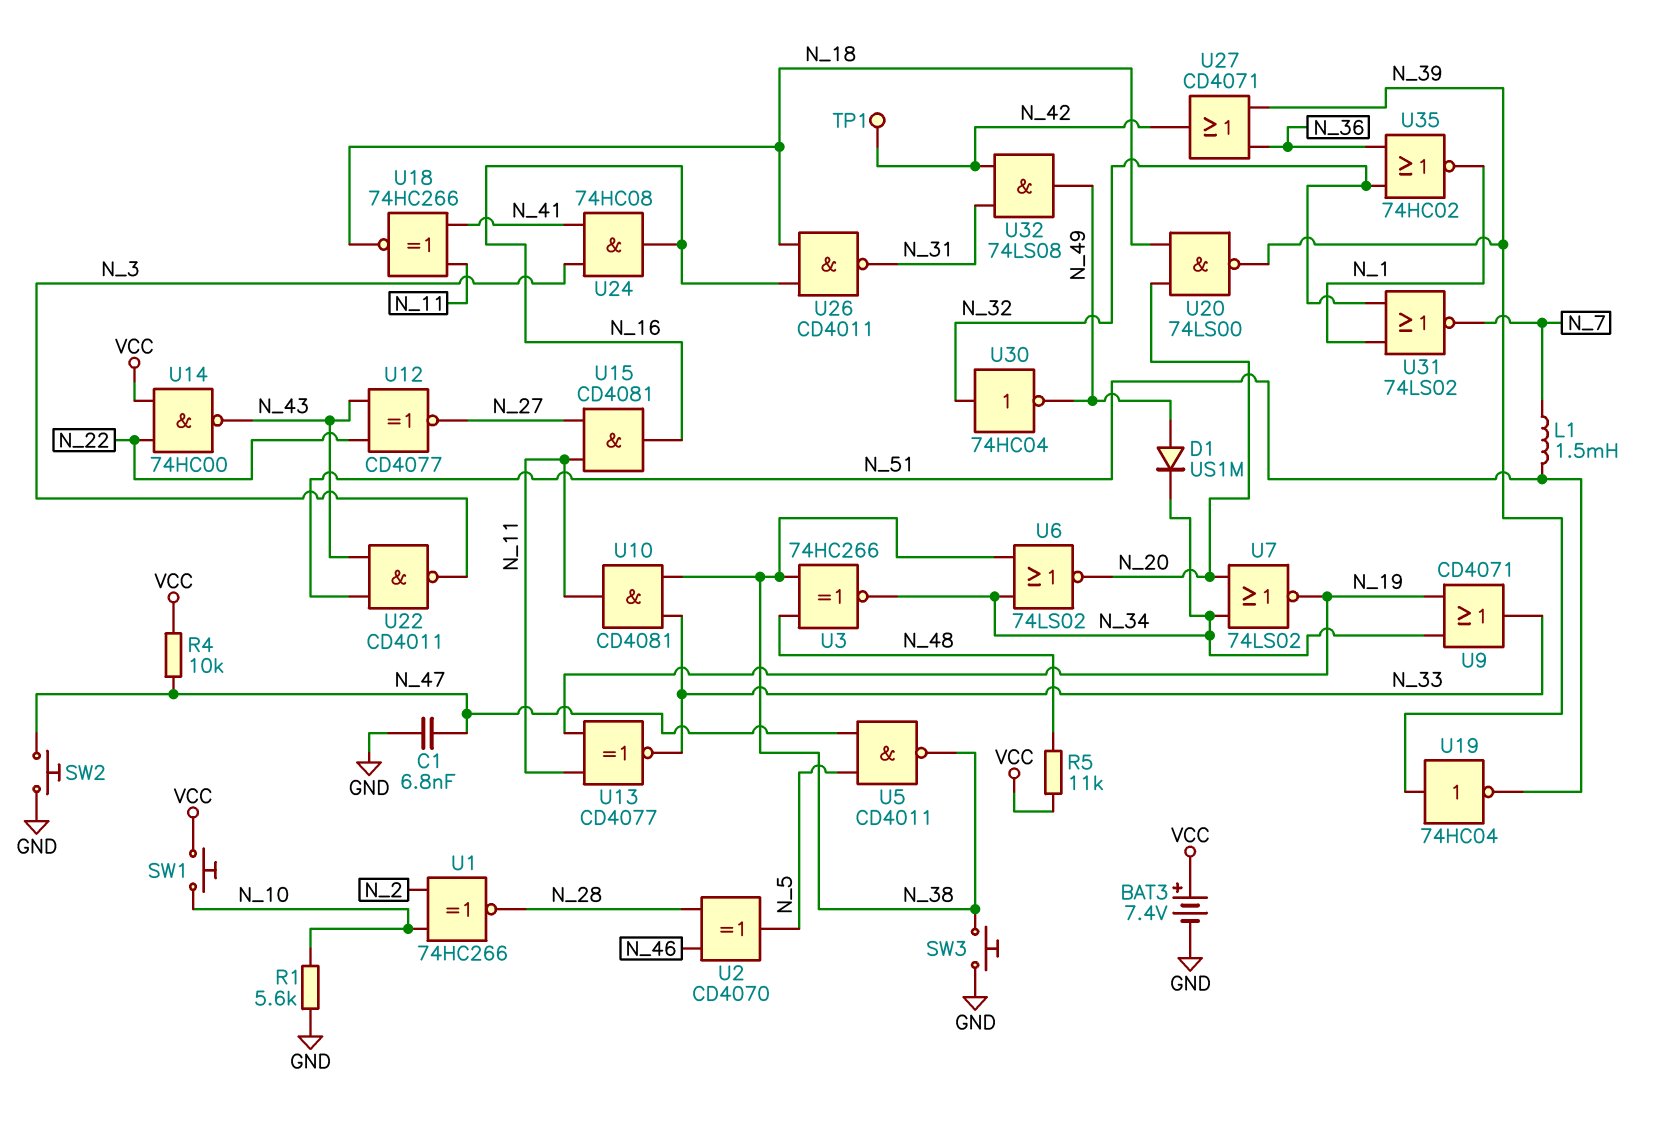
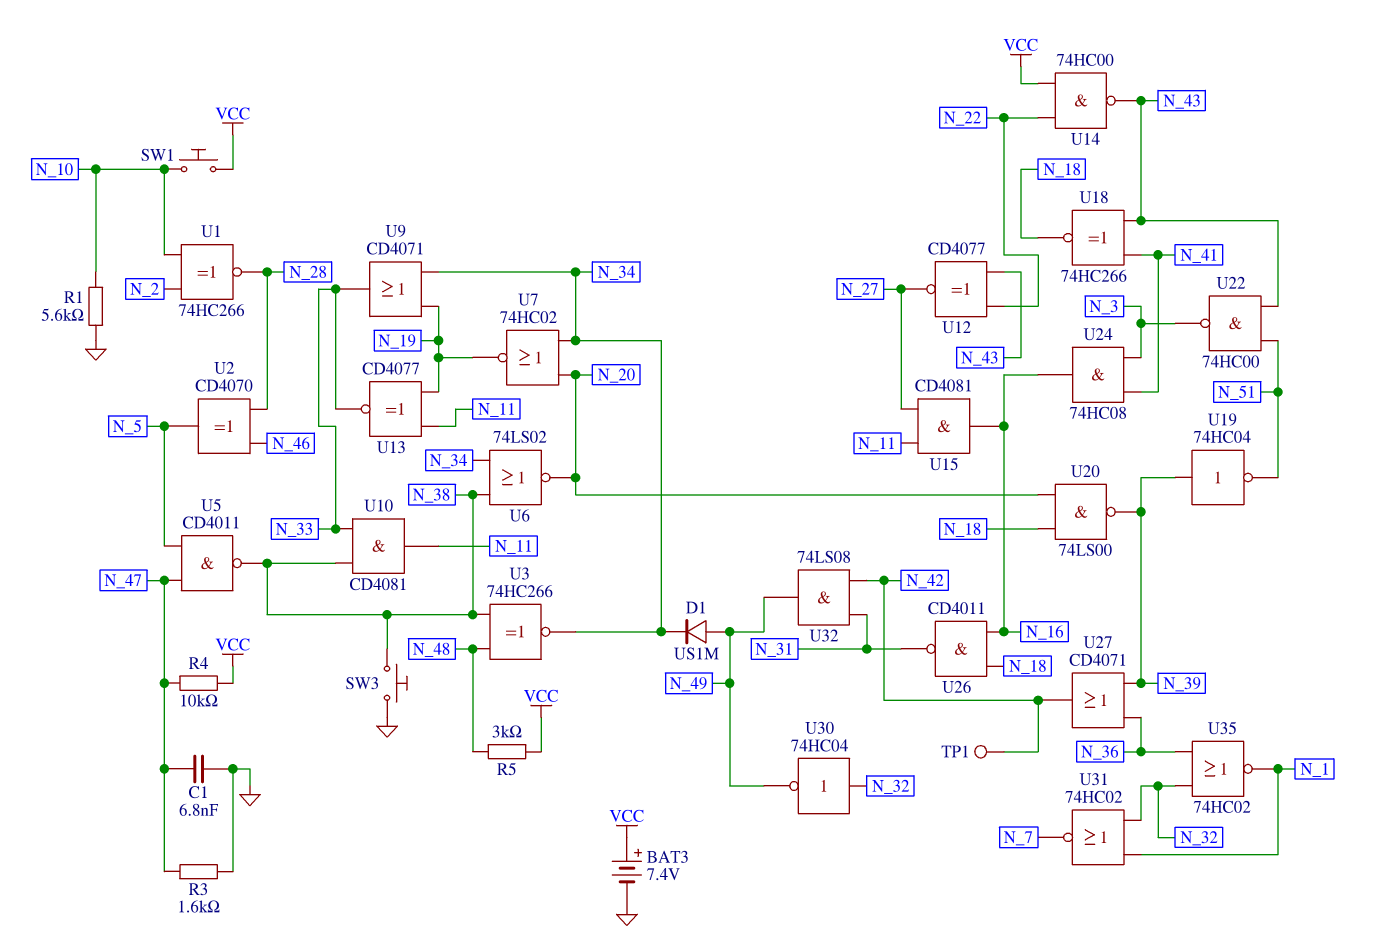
L1: 1.5mH (N_7, N_51) -> none
R3: none -> 1.6k (GND, N_47)
R5: 11k (N_48, VCC) -> 3k (N_48, VCC)
SW2: button (GND, N_47) -> none
U7: NOR 74LS02 (in N_20, in N_34, out N_19) -> NOR 74HC02 (in N_20, in N_34, out N_19)
U18: XNOR 74HC266 (in N_11, in N_41, out N_18) -> XNOR 74HC266 (in N_41, in N_43, out N_18)
U22: NAND CD4011 (in N_43, in N_51, out N_3) -> NAND 74HC00 (in N_43, in N_51, out N_3)
U31: NOR 74LS02 (in N_1, in N_32, out N_7) -> NOR 74HC02 (in N_1, in N_32, out N_7)

